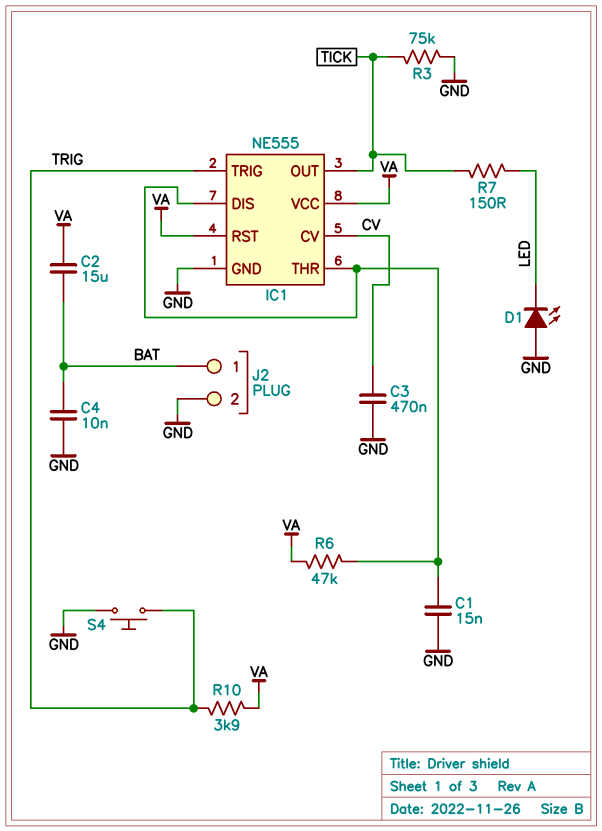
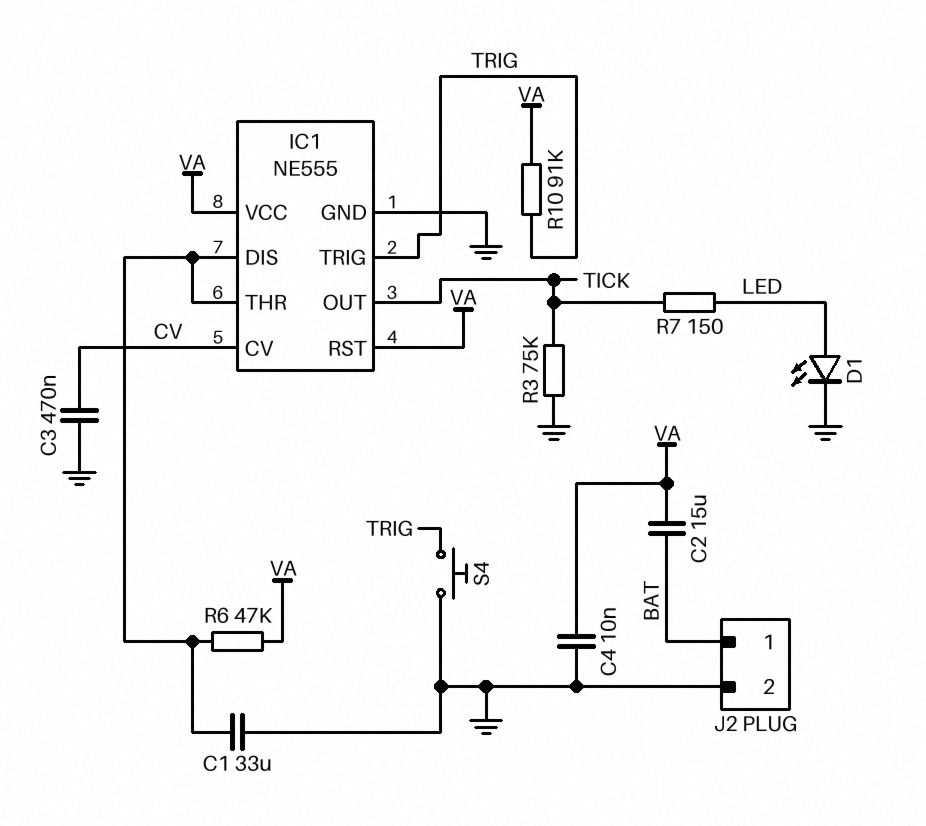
C1: 15nF (GND, IC1/DIS) -> 33uF (GND, IC1/DIS)
C4: 10nF (BAT, GND) -> 10nF (GND, VA)
D1: LED (A GND, K LED) -> LED (A LED, K GND)
R10: 3.9k (TRIG, VA) -> 91k (TRIG, VA)

